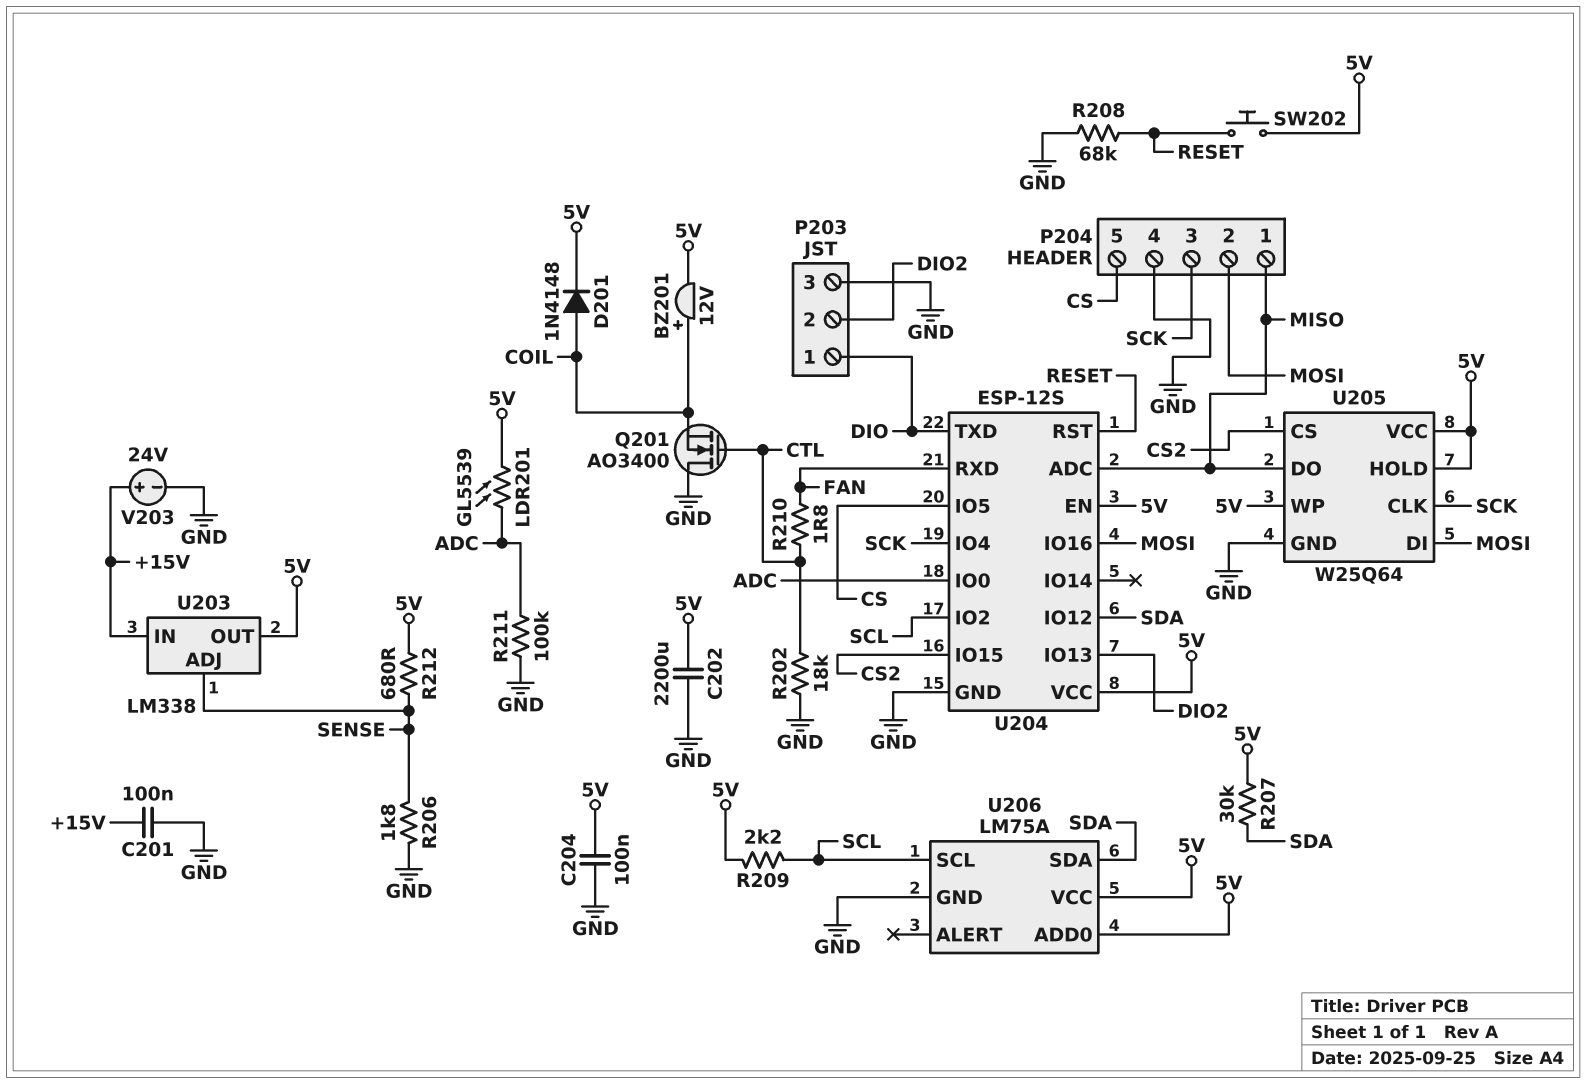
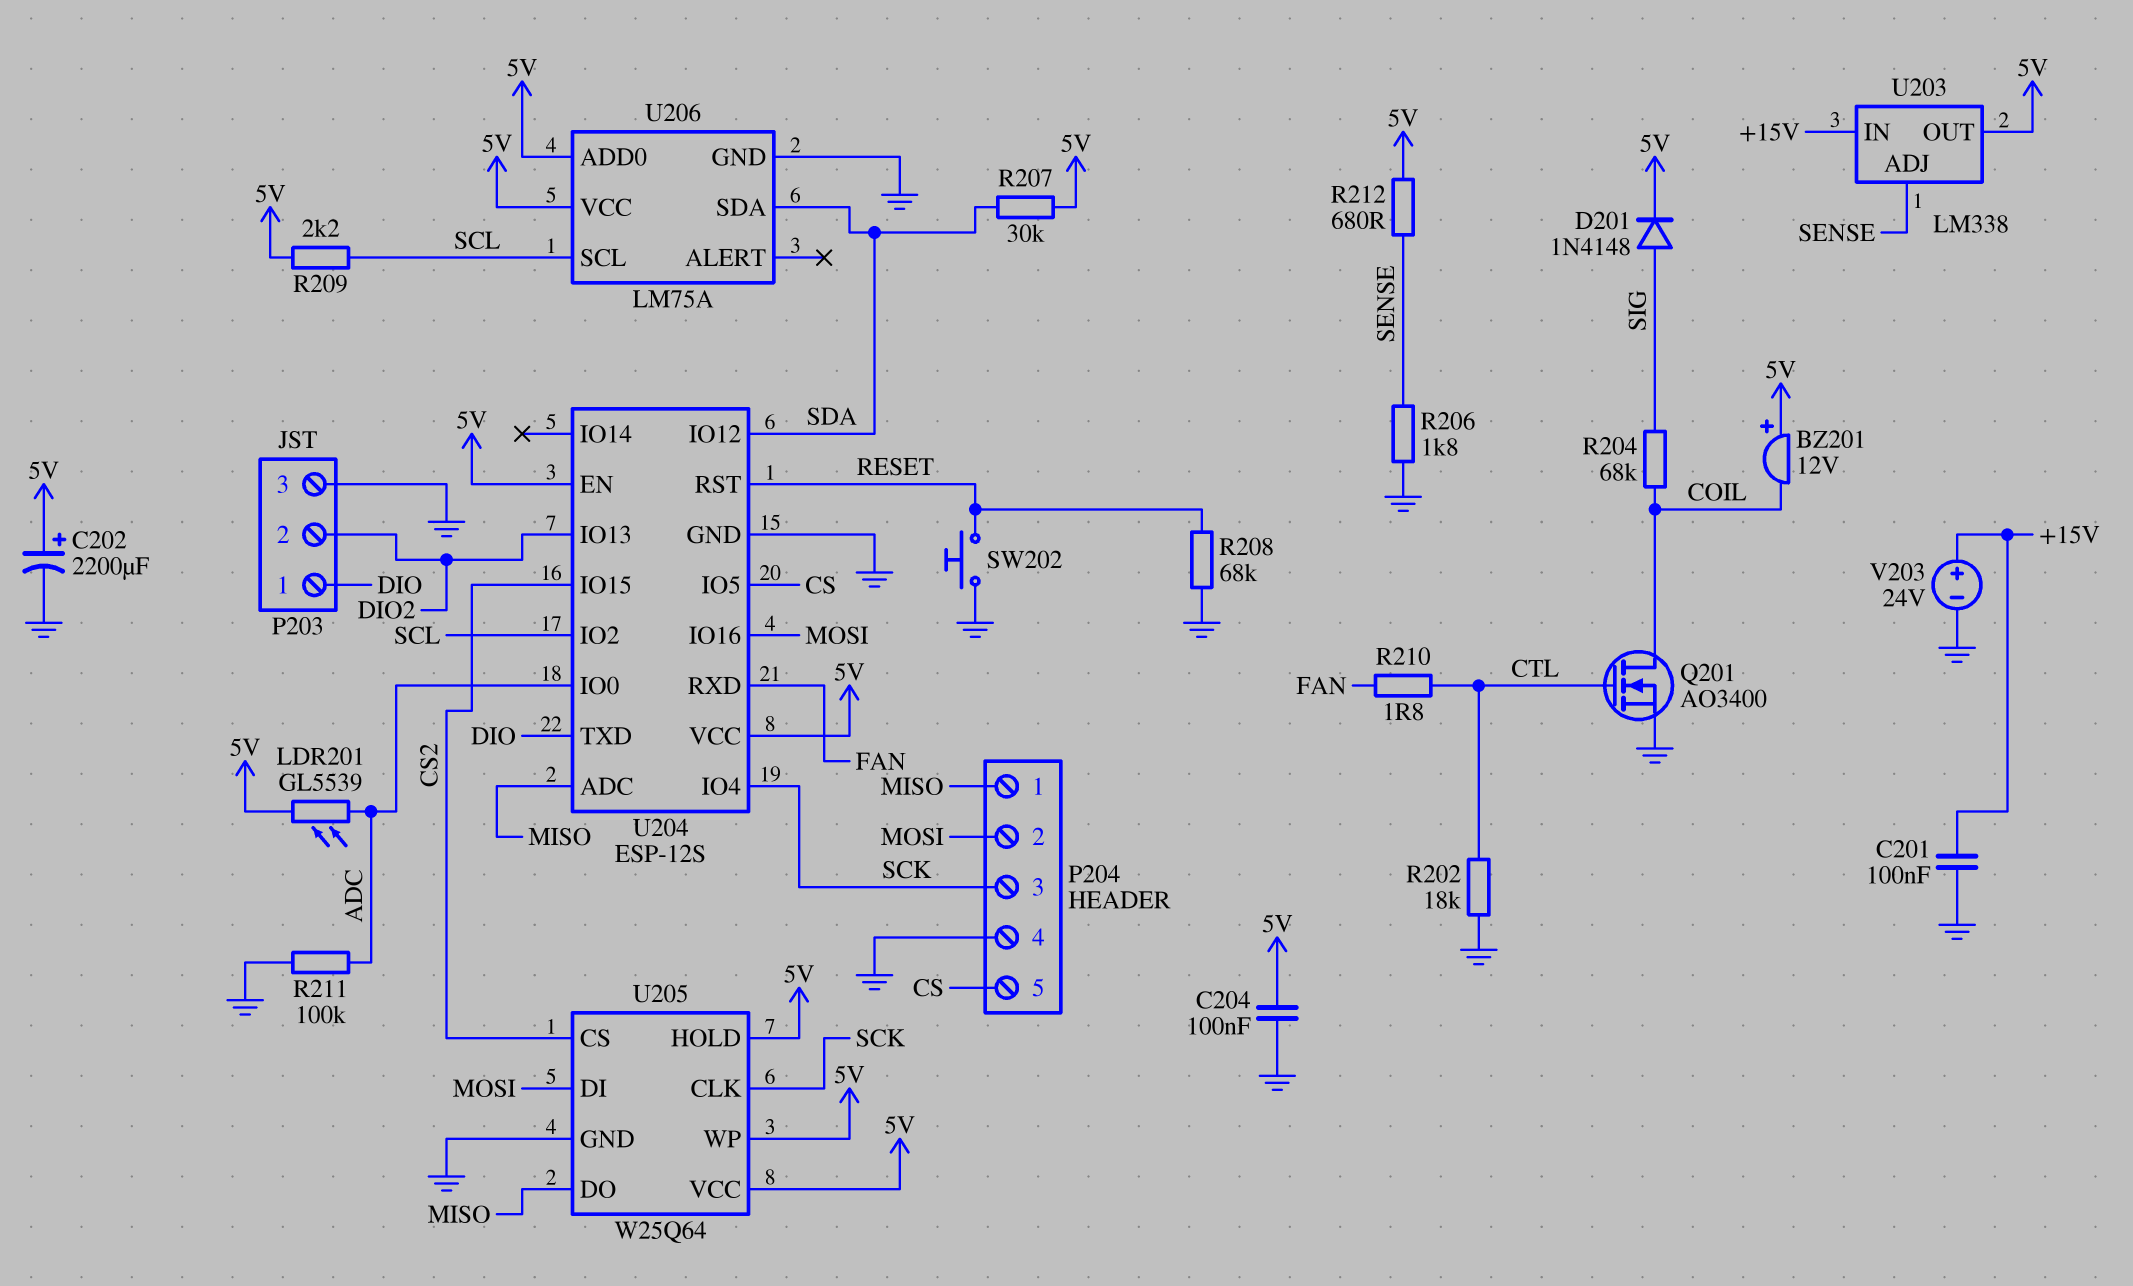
BZ201: buzzer 12V (plus COIL, minus 5V) -> buzzer 12V (plus 5V, minus COIL)
C202: 2200uF (5V, GND) -> 2200uF (plus 5V, minus GND)
D201: diode 1N4148 (A COIL, K 5V) -> diode 1N4148 (A SIG, K 5V)
Q201: NMOS AO3400 (G CTL, D GND, S COIL) -> NMOS AO3400 (G CTL, D COIL, S GND)
R204: none -> 68k (COIL, SIG)
SW202: button (5V, RESET) -> button (GND, RESET)

